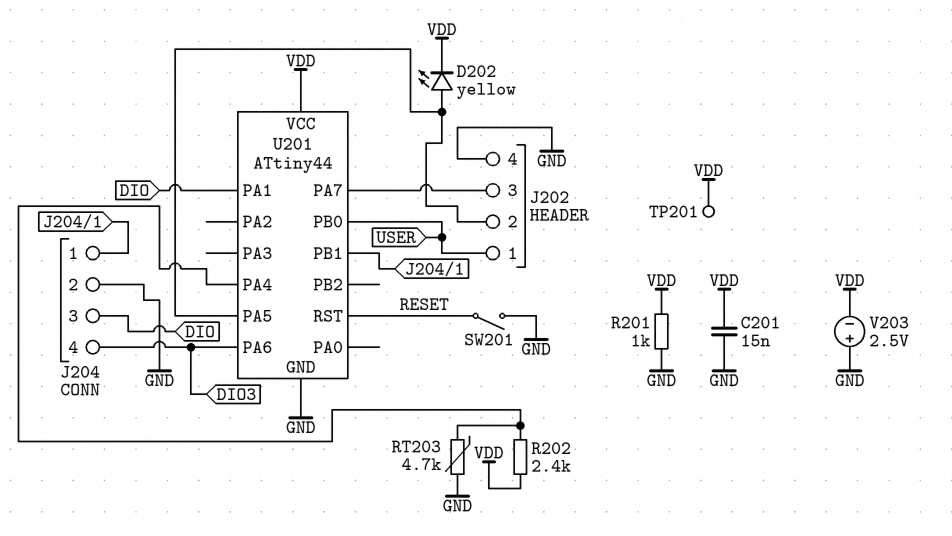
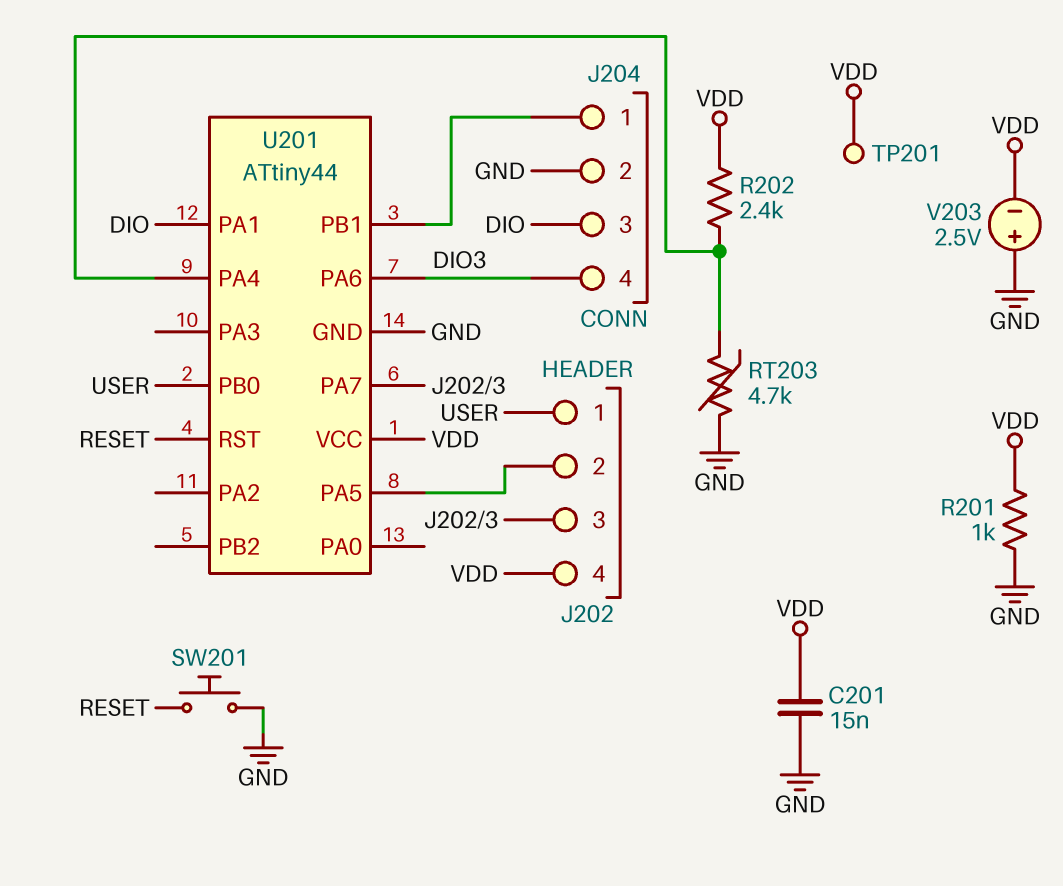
D202: LED yellow (A J202/2, K VDD) -> none
J202 pin 4: GND -> VDD
SW201: switch (GND, RESET) -> button (GND, RESET)

